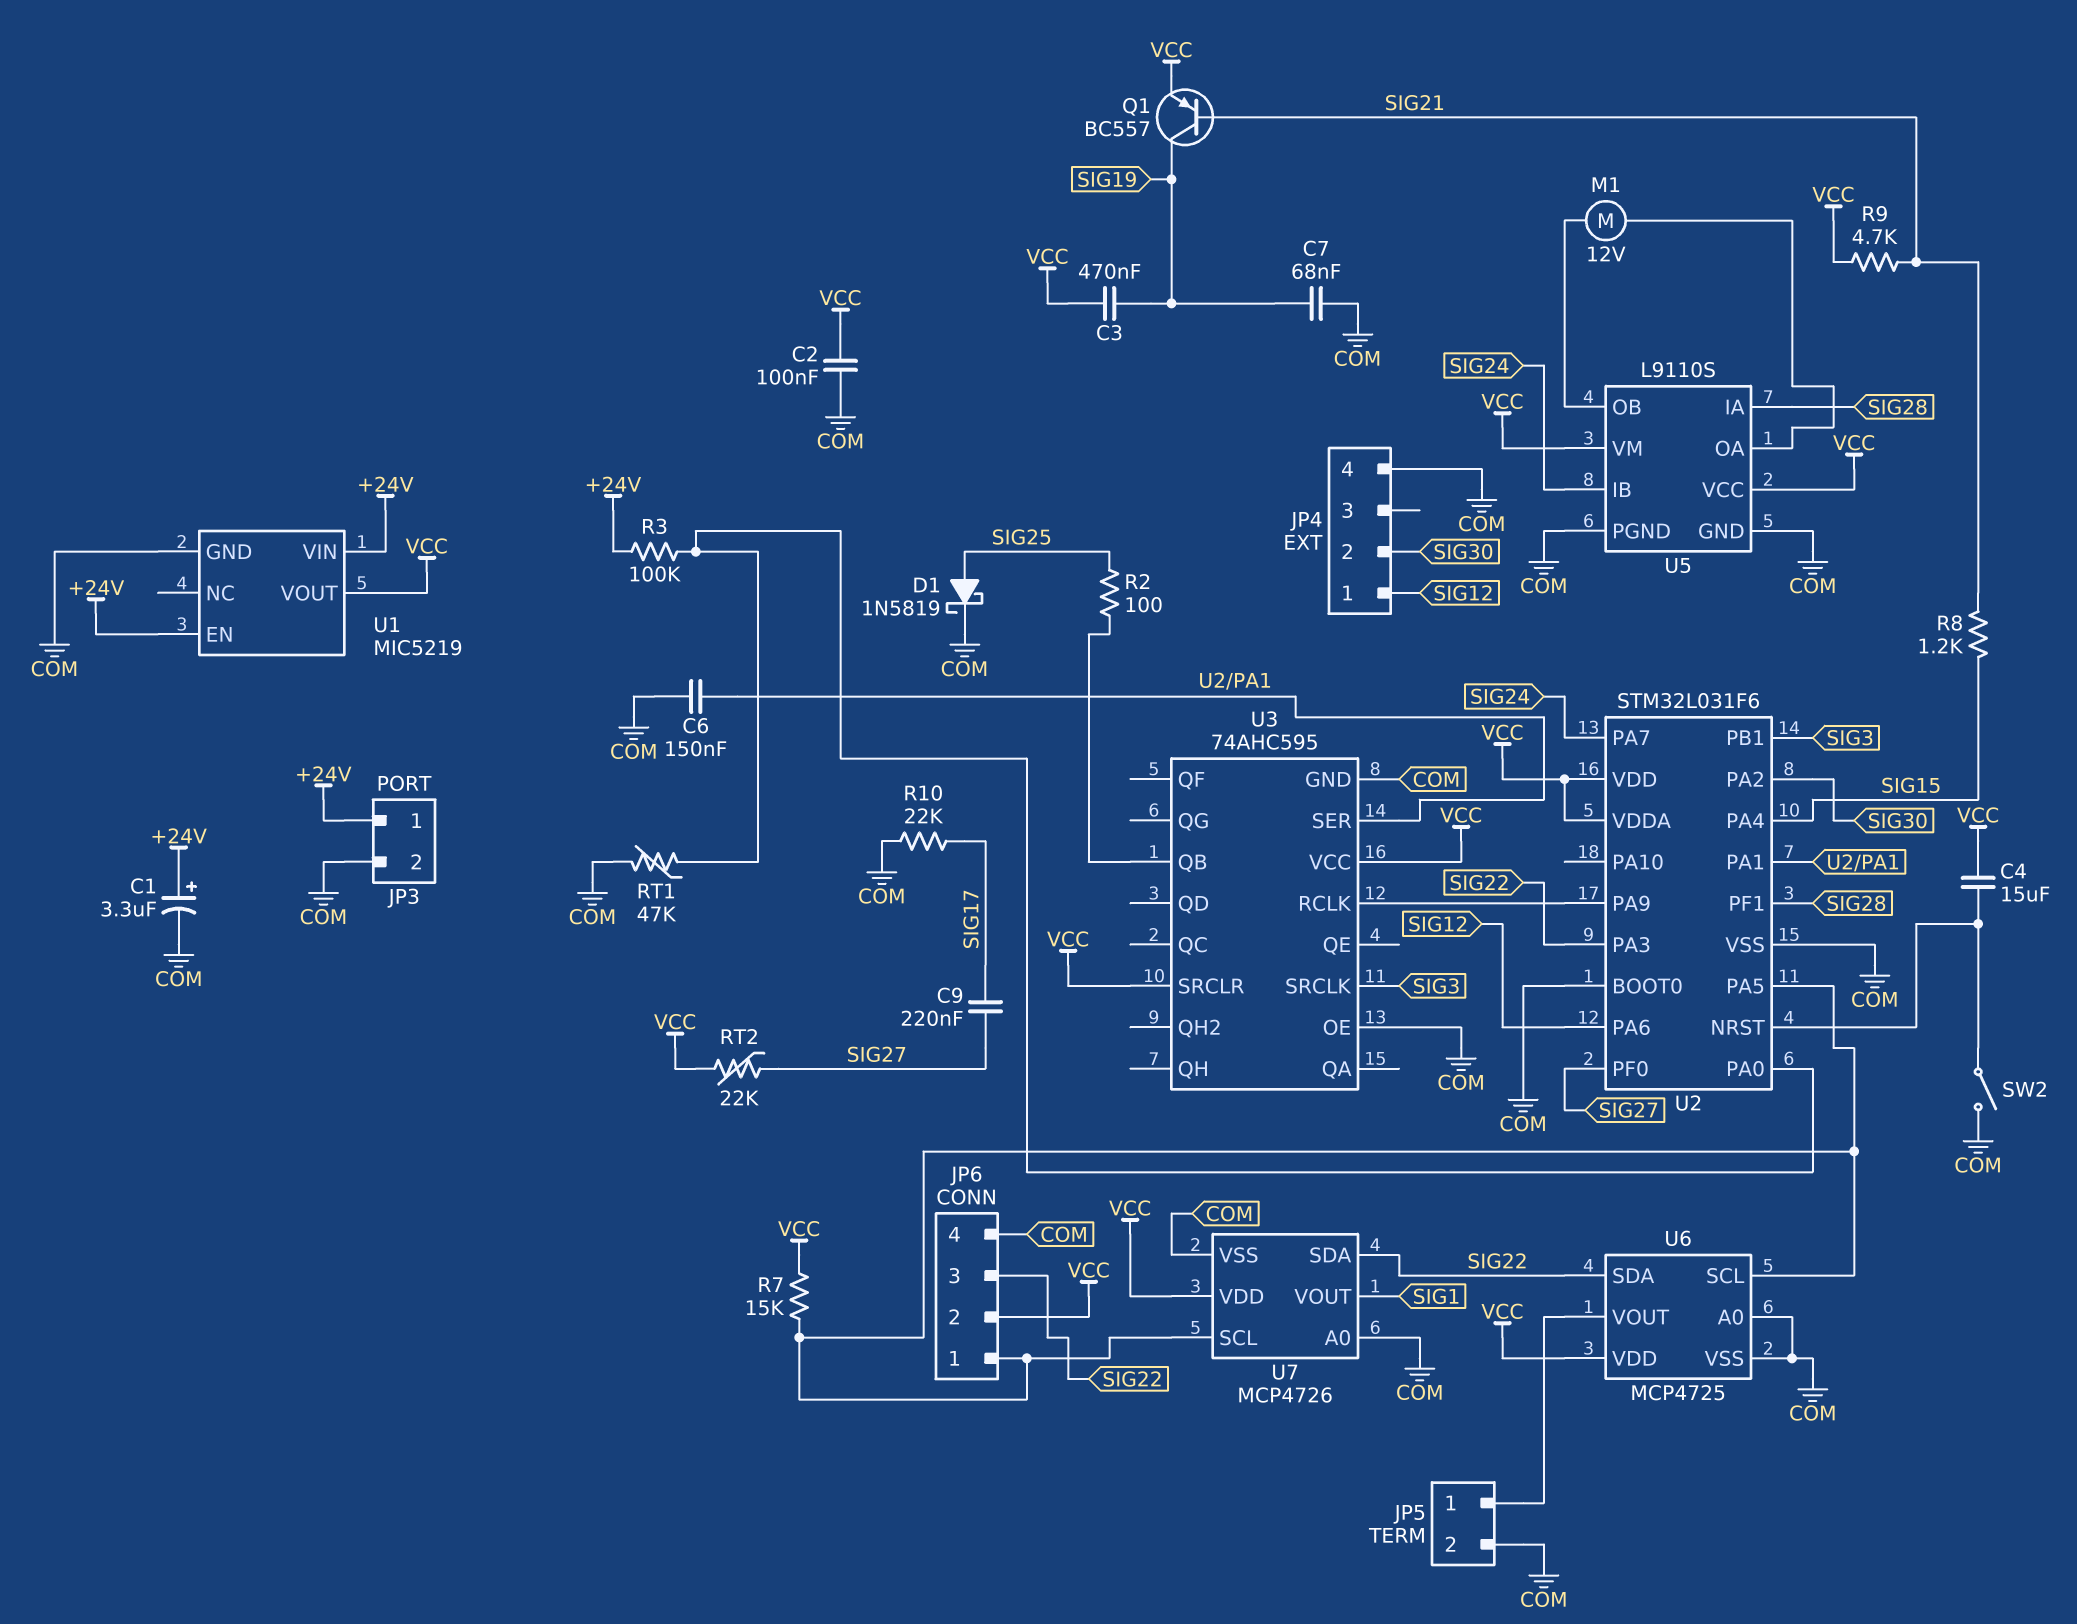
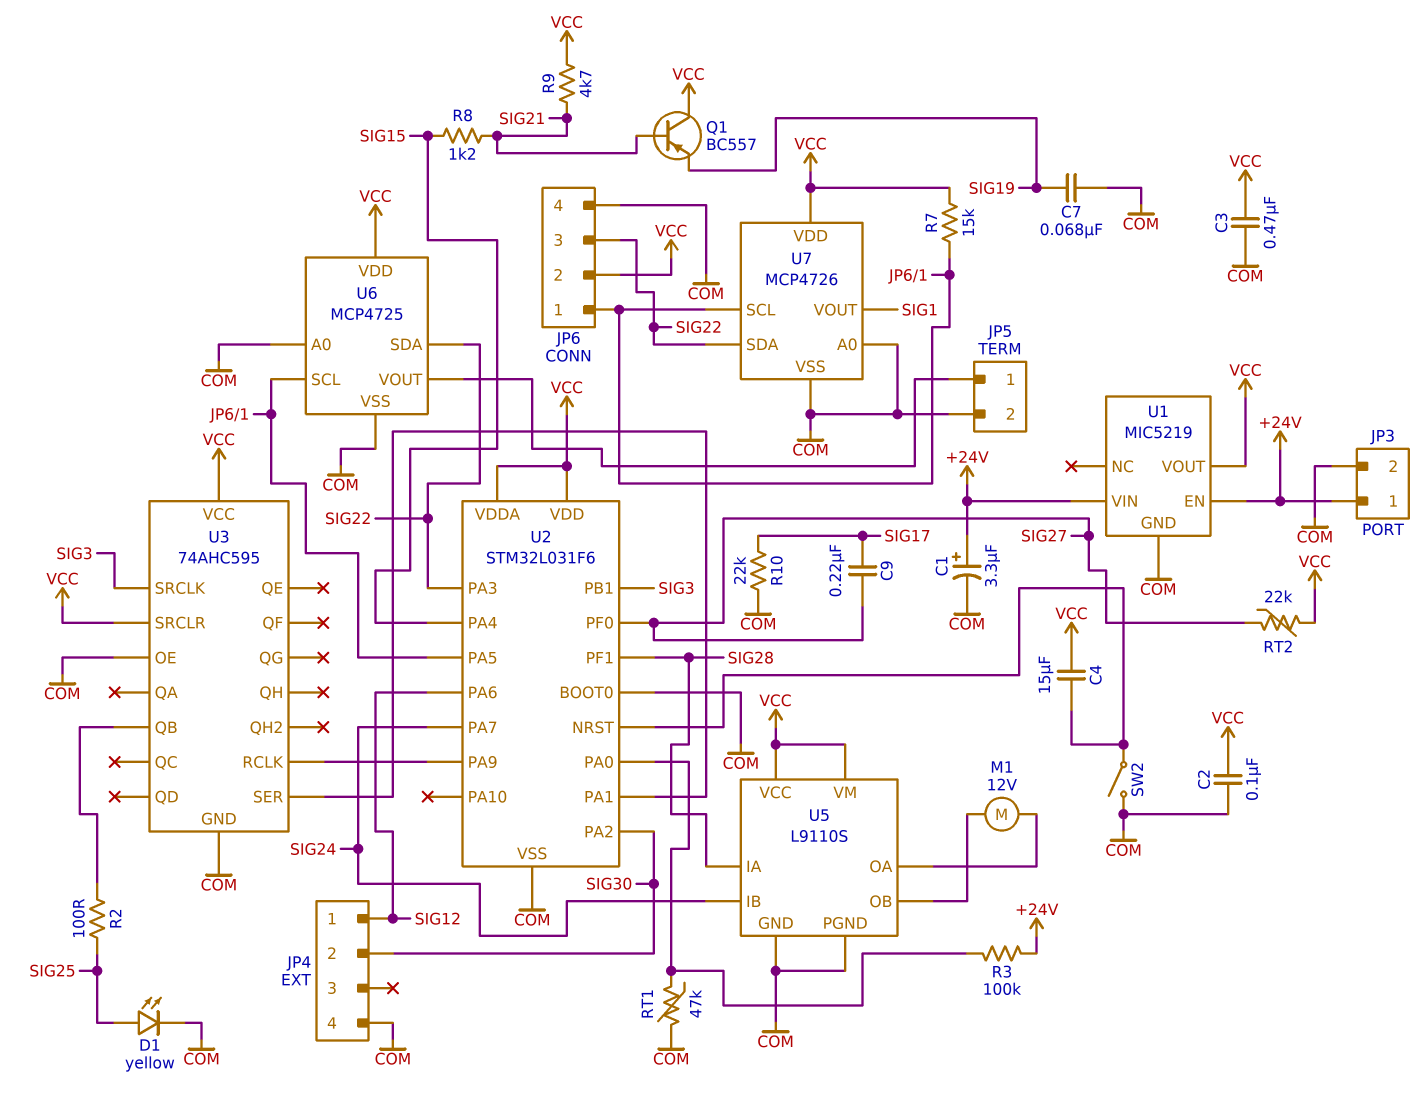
C3: 470nF (SIG19, VCC) -> 470nF (COM, VCC)
C6: 150nF (COM, U2/PA1) -> none
D1: schottky 1N5819 (A SIG25, K COM) -> LED yellow (A SIG25, K COM)
Q1: PNP BC557 (B SIG21, C SIG19, E VCC) -> PNP BC557 (B SIG21, C VCC, E SIG19)

